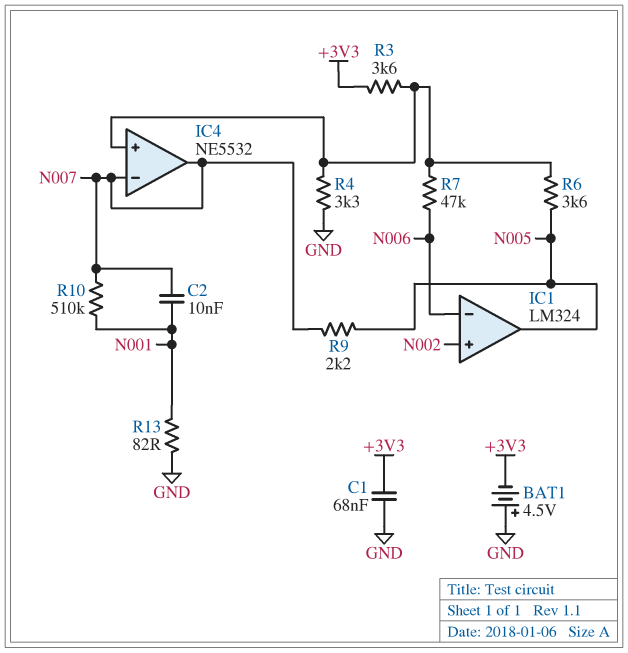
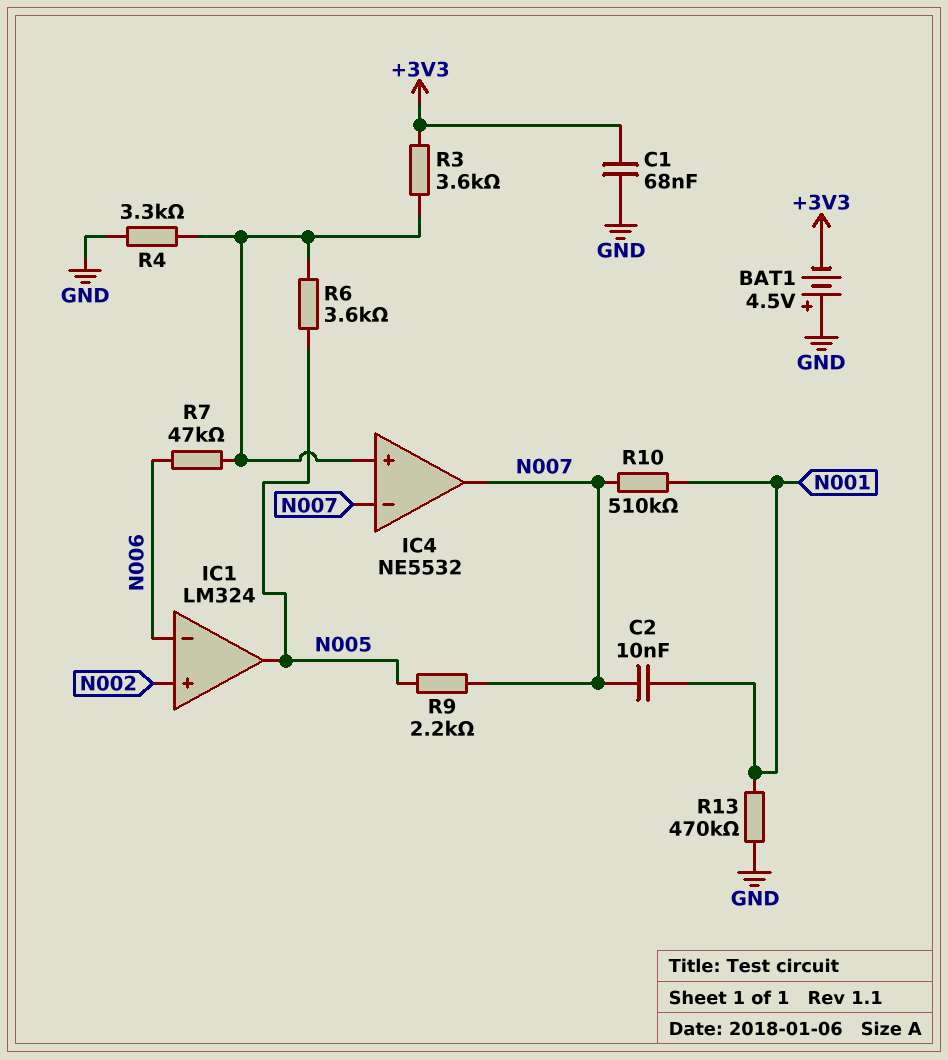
R13: 82 (GND, N001) -> 470k (GND, N001)

